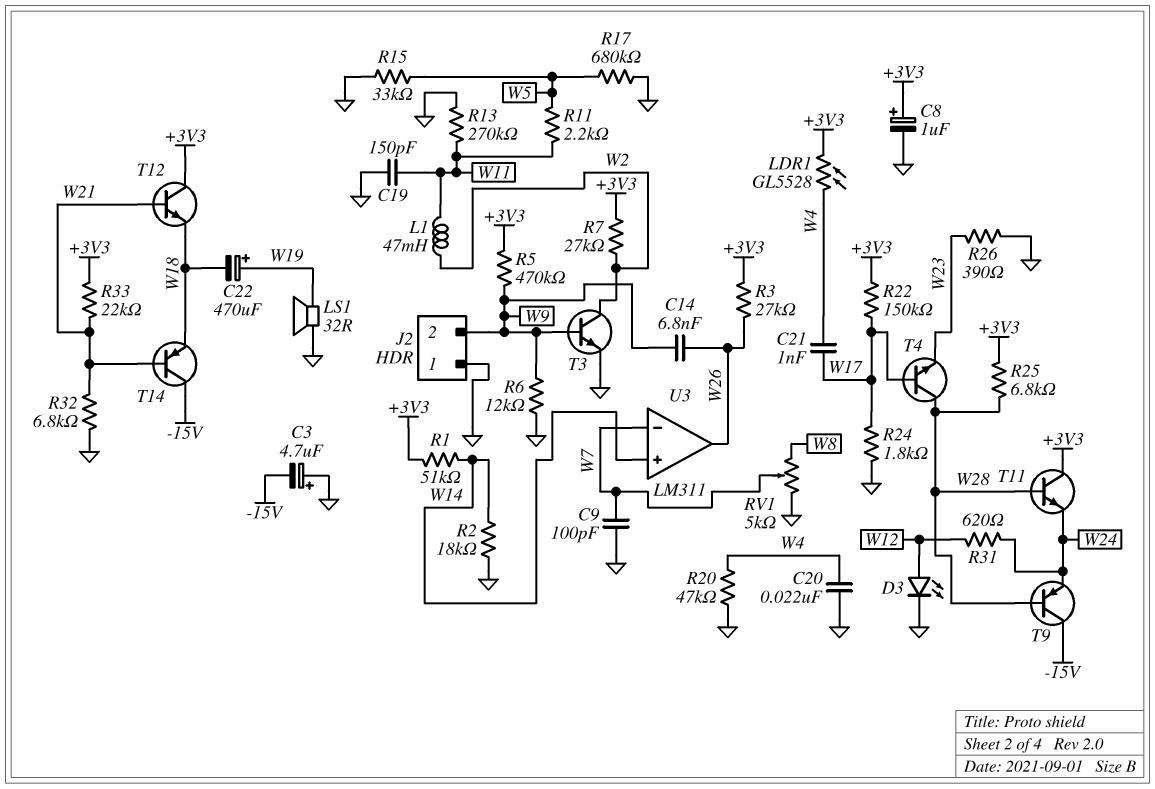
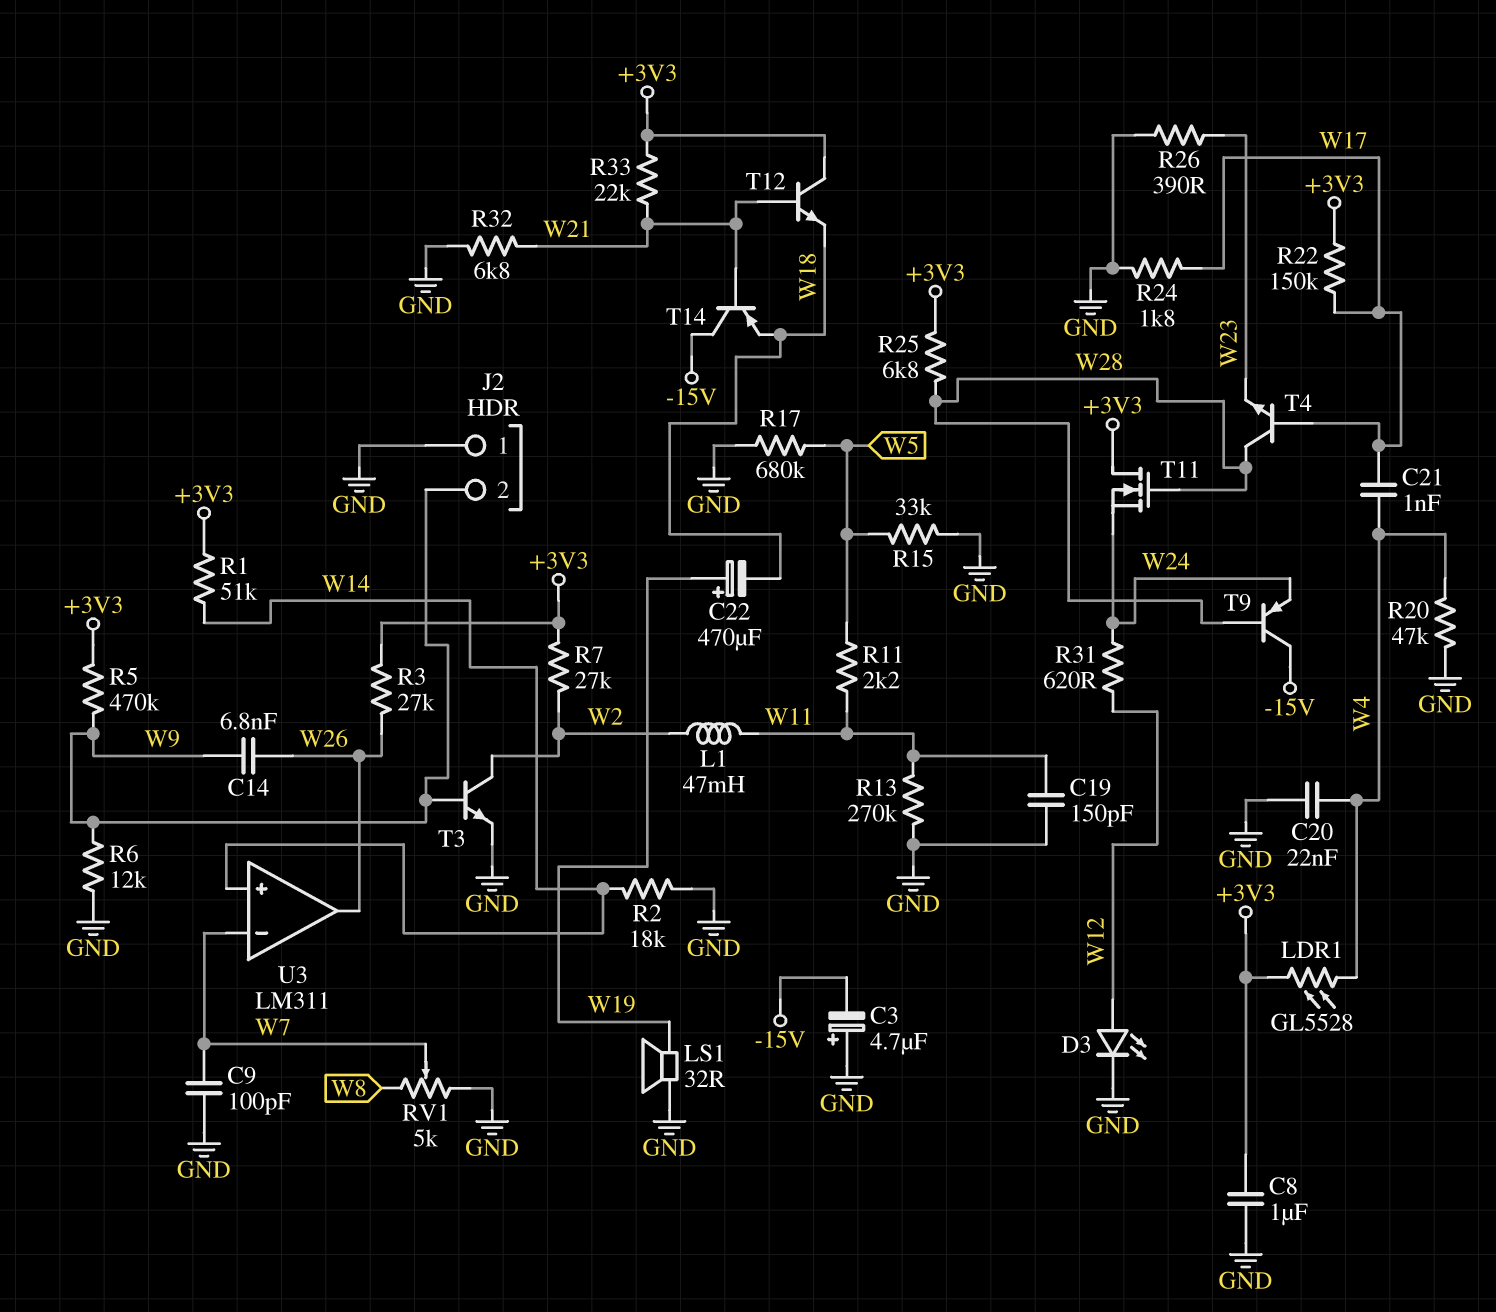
C8: 1uF (plus +3V3, minus GND) -> 1uF (+3V3, GND)
T11: NPN (B W28, C +3V3, E W24) -> NMOS (G W28, D +3V3, S W24)

